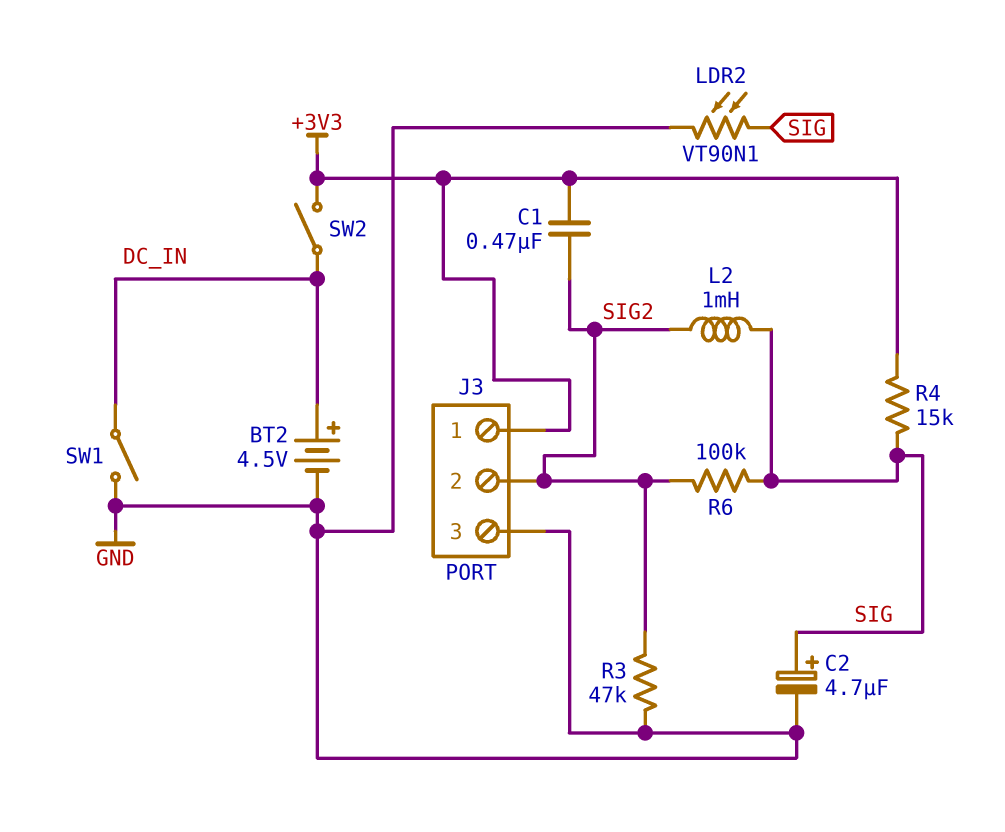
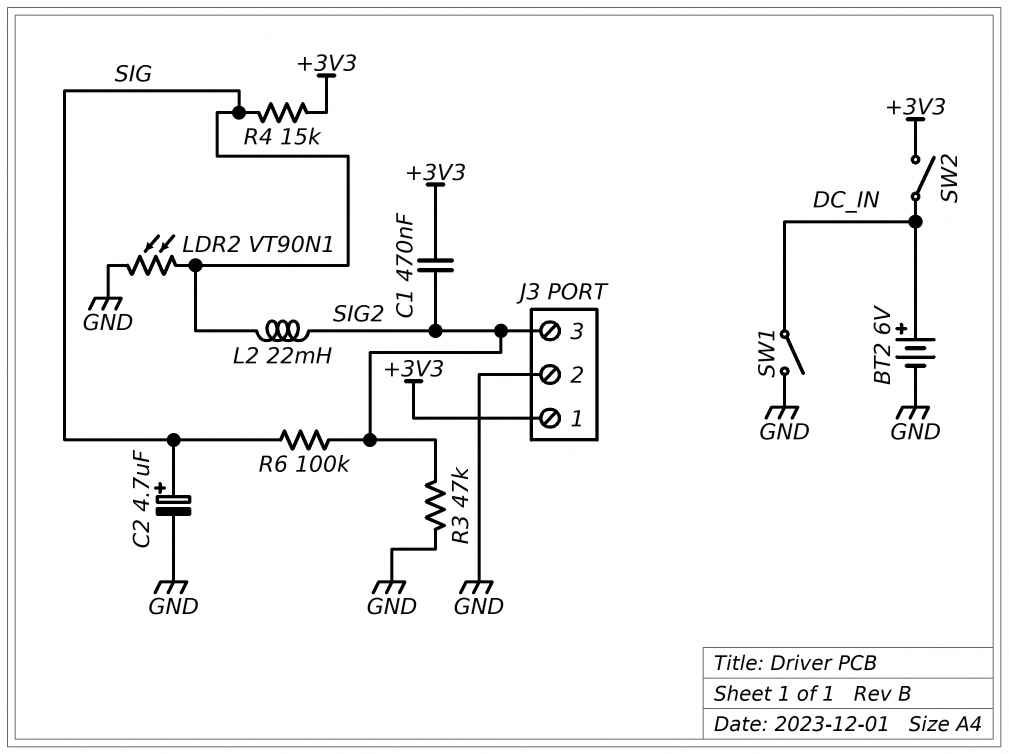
BT2: 4.5V (plus DC_IN, minus GND) -> 6V (plus DC_IN, minus GND)
J3 pin 2: SIG2 -> GND
J3 pin 3: GND -> SIG2
L2: 1mH (SIG, SIG2) -> 22mH (SIG, SIG2)

